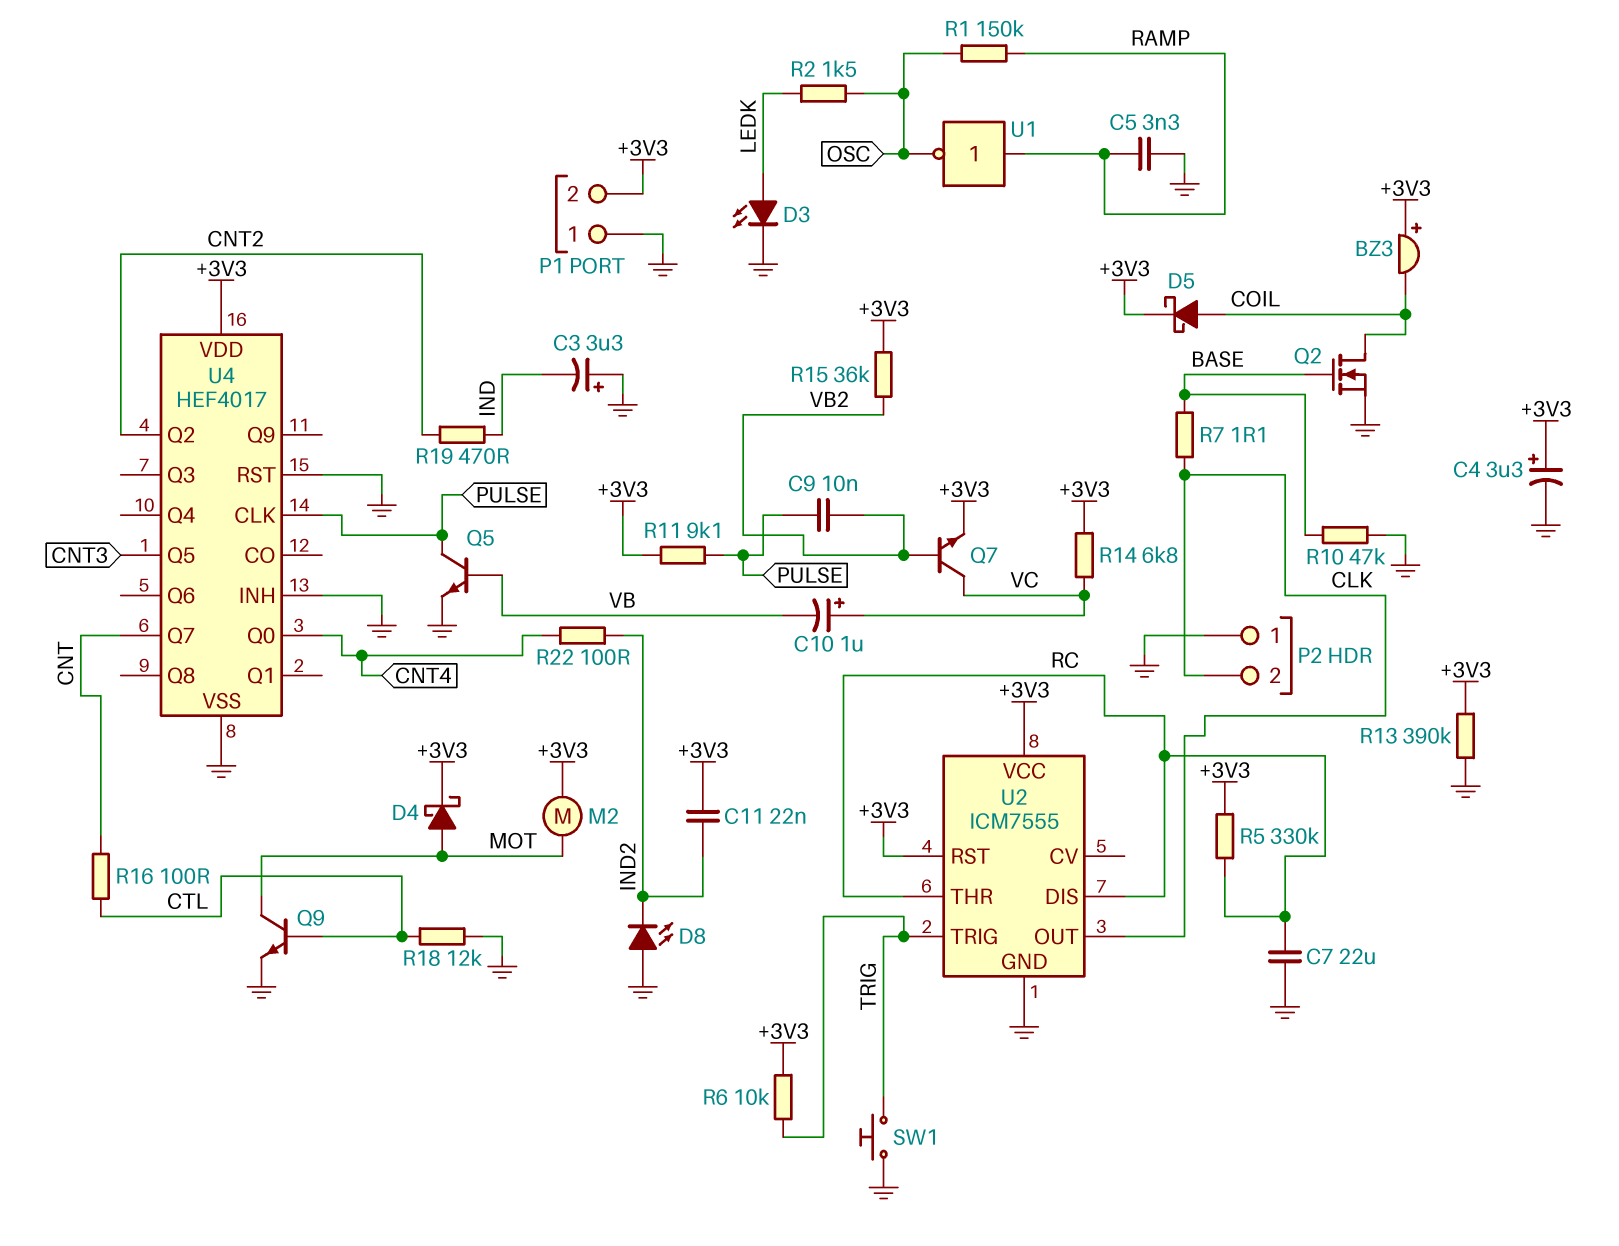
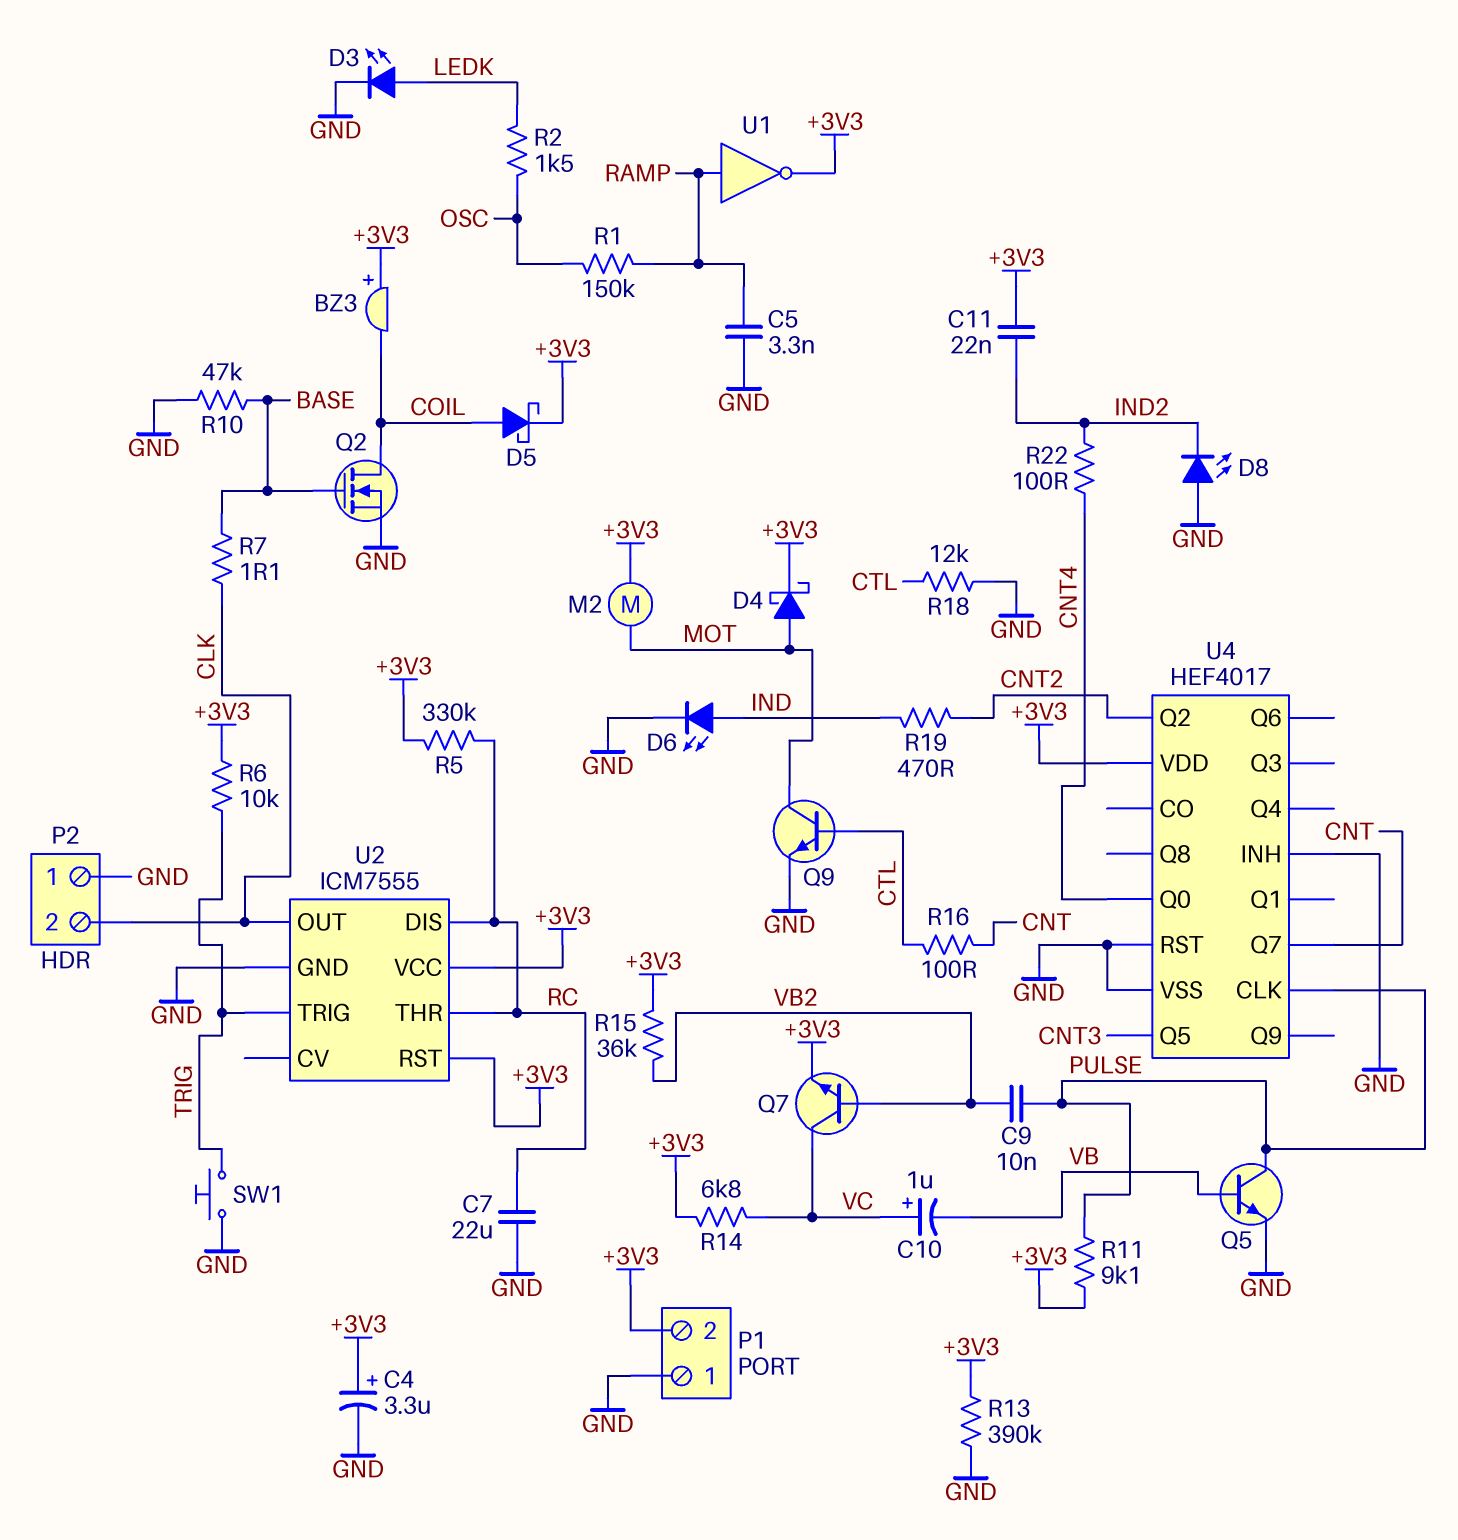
C3: 3.3uF (plus GND, minus IND) -> none
D6: none -> LED (A IND, K GND)
U1: NOT (in RAMP, out OSC) -> NOT (in RAMP, out +3V3)

